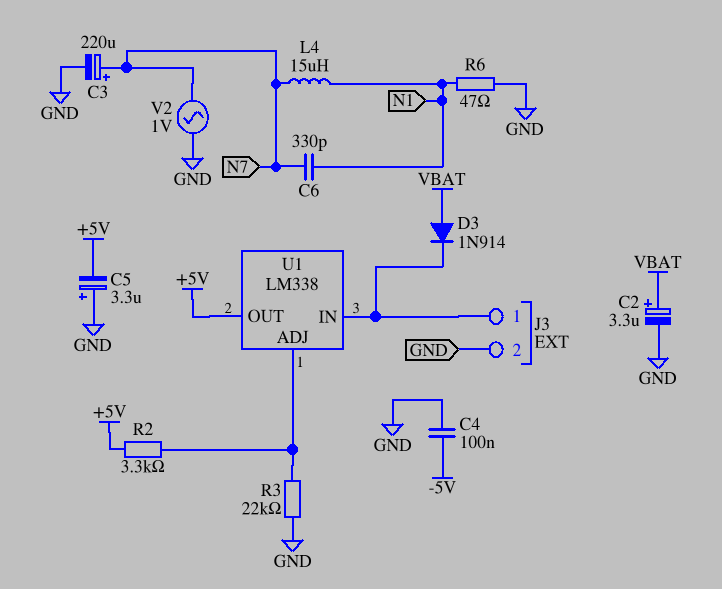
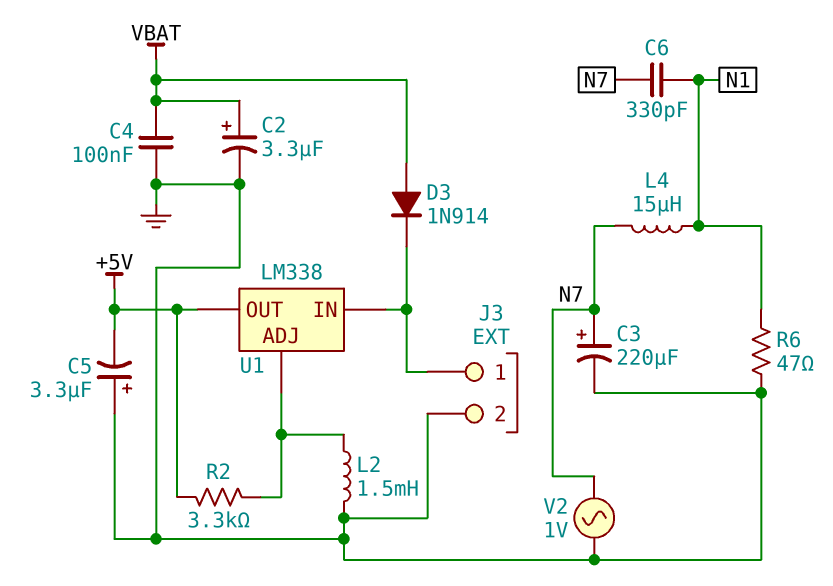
C4: 100nF (-5V, GND) -> 100nF (GND, VBAT)
L2: none -> 1.5mH (GND, U1/ADJ)
R3: 22k (GND, U1/ADJ) -> none

